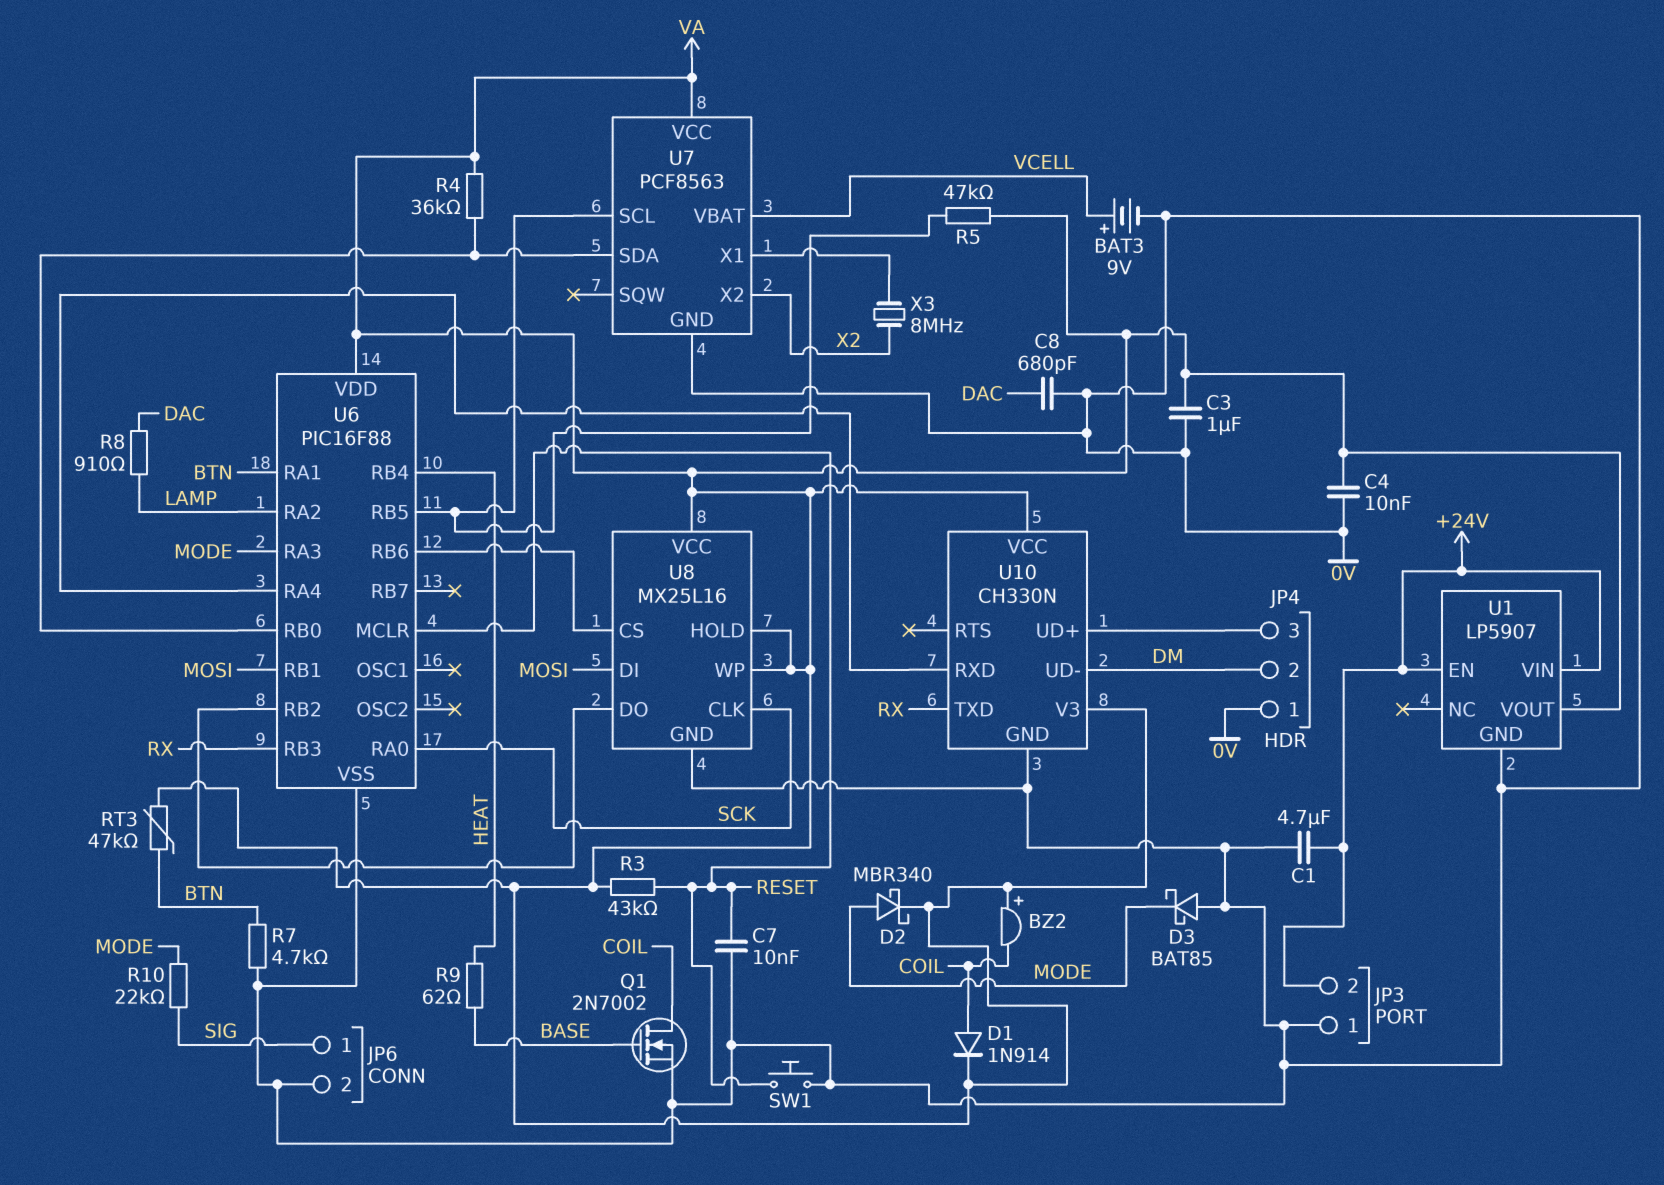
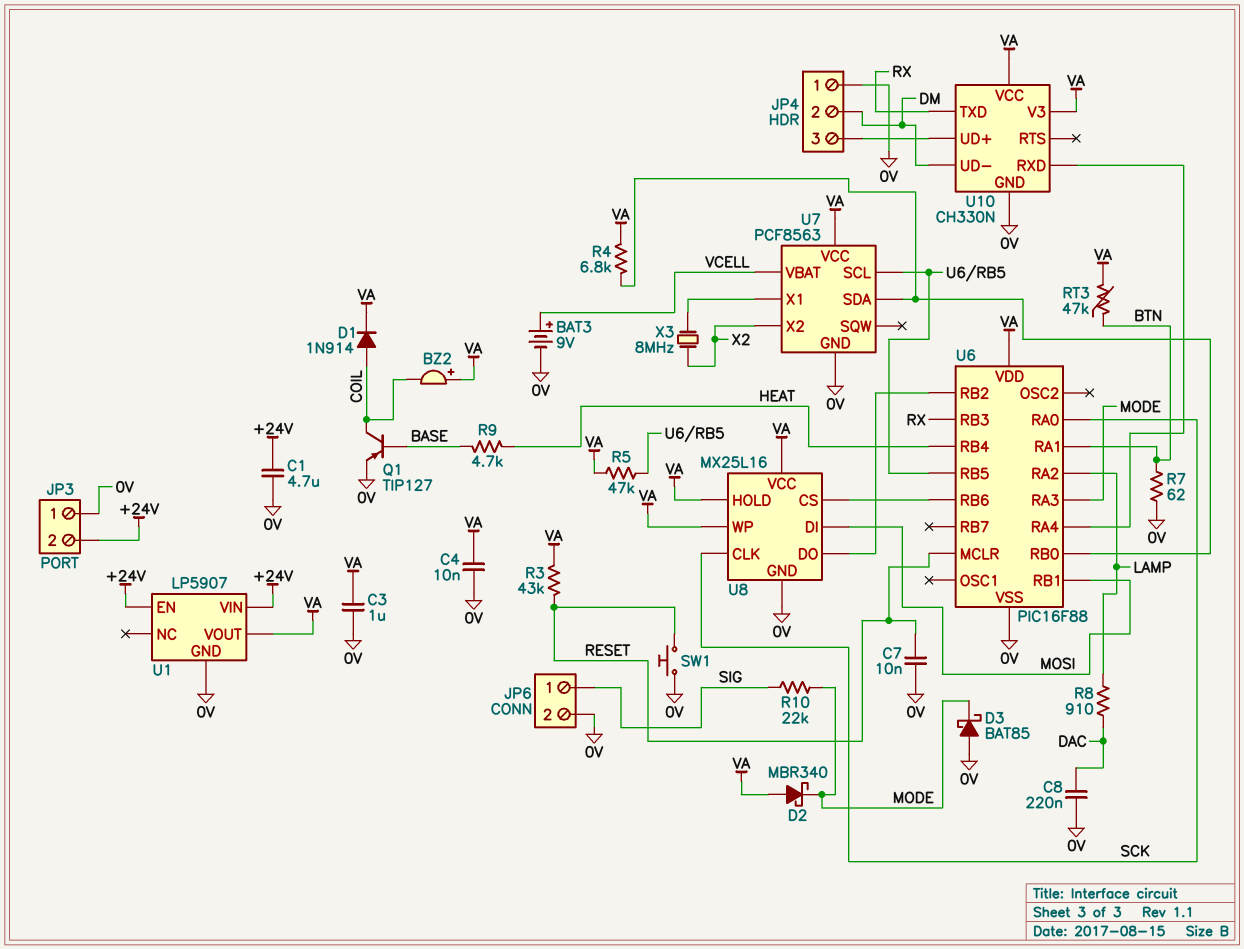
C8: 680pF (0V, DAC) -> 220nF (0V, DAC)
D2: schottky MBR340 (A MODE, K VA) -> schottky MBR340 (A VA, K MODE)
Q1: NMOS 2N7002 (G BASE, D COIL, S 0V) -> PNP TIP127 (B BASE, C COIL, E 0V)
R4: 36k (U6/RB0, VA) -> 6.8k (U6/RB0, VA)
R7: 4.7k (0V, BTN) -> 62 (0V, BTN)
R9: 62 (BASE, HEAT) -> 4.7k (BASE, HEAT)

